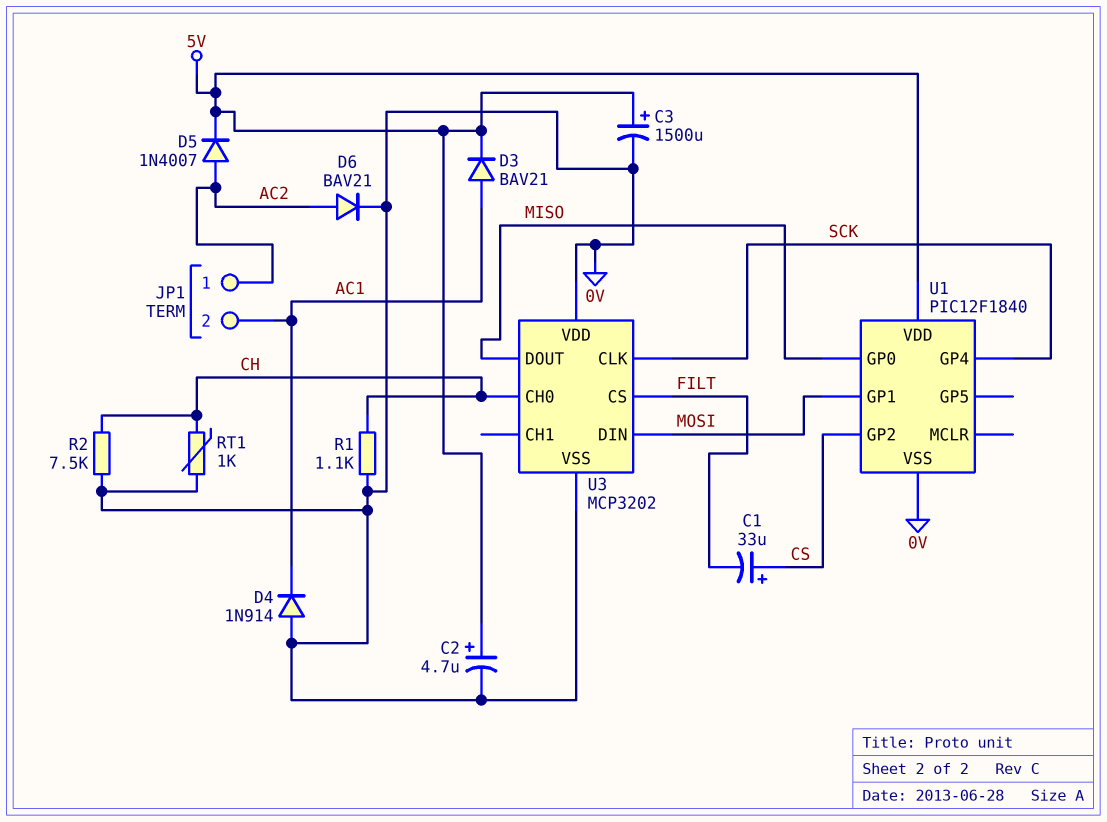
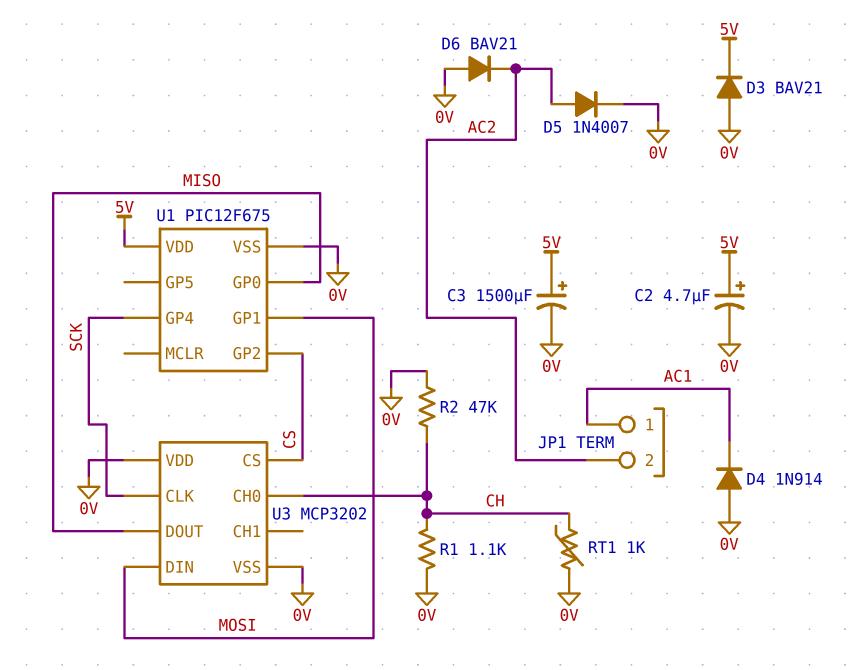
C1: 33uF (plus CS, minus FILT) -> none
D3: diode BAV21 (A AC1, K 5V) -> diode BAV21 (A 0V, K 5V)
D5: diode 1N4007 (A AC2, K 5V) -> diode 1N4007 (A AC2, K 0V)
D6: diode BAV21 (A AC2, K 0V) -> diode BAV21 (A 0V, K AC2)
JP1 pin 1: AC2 -> AC1
JP1 pin 2: AC1 -> AC2
R2: 7.5k (0V, CH) -> 47k (0V, CH)
U1: PIC12F1840 -> PIC12F675
U3 pin CS: FILT -> CS

